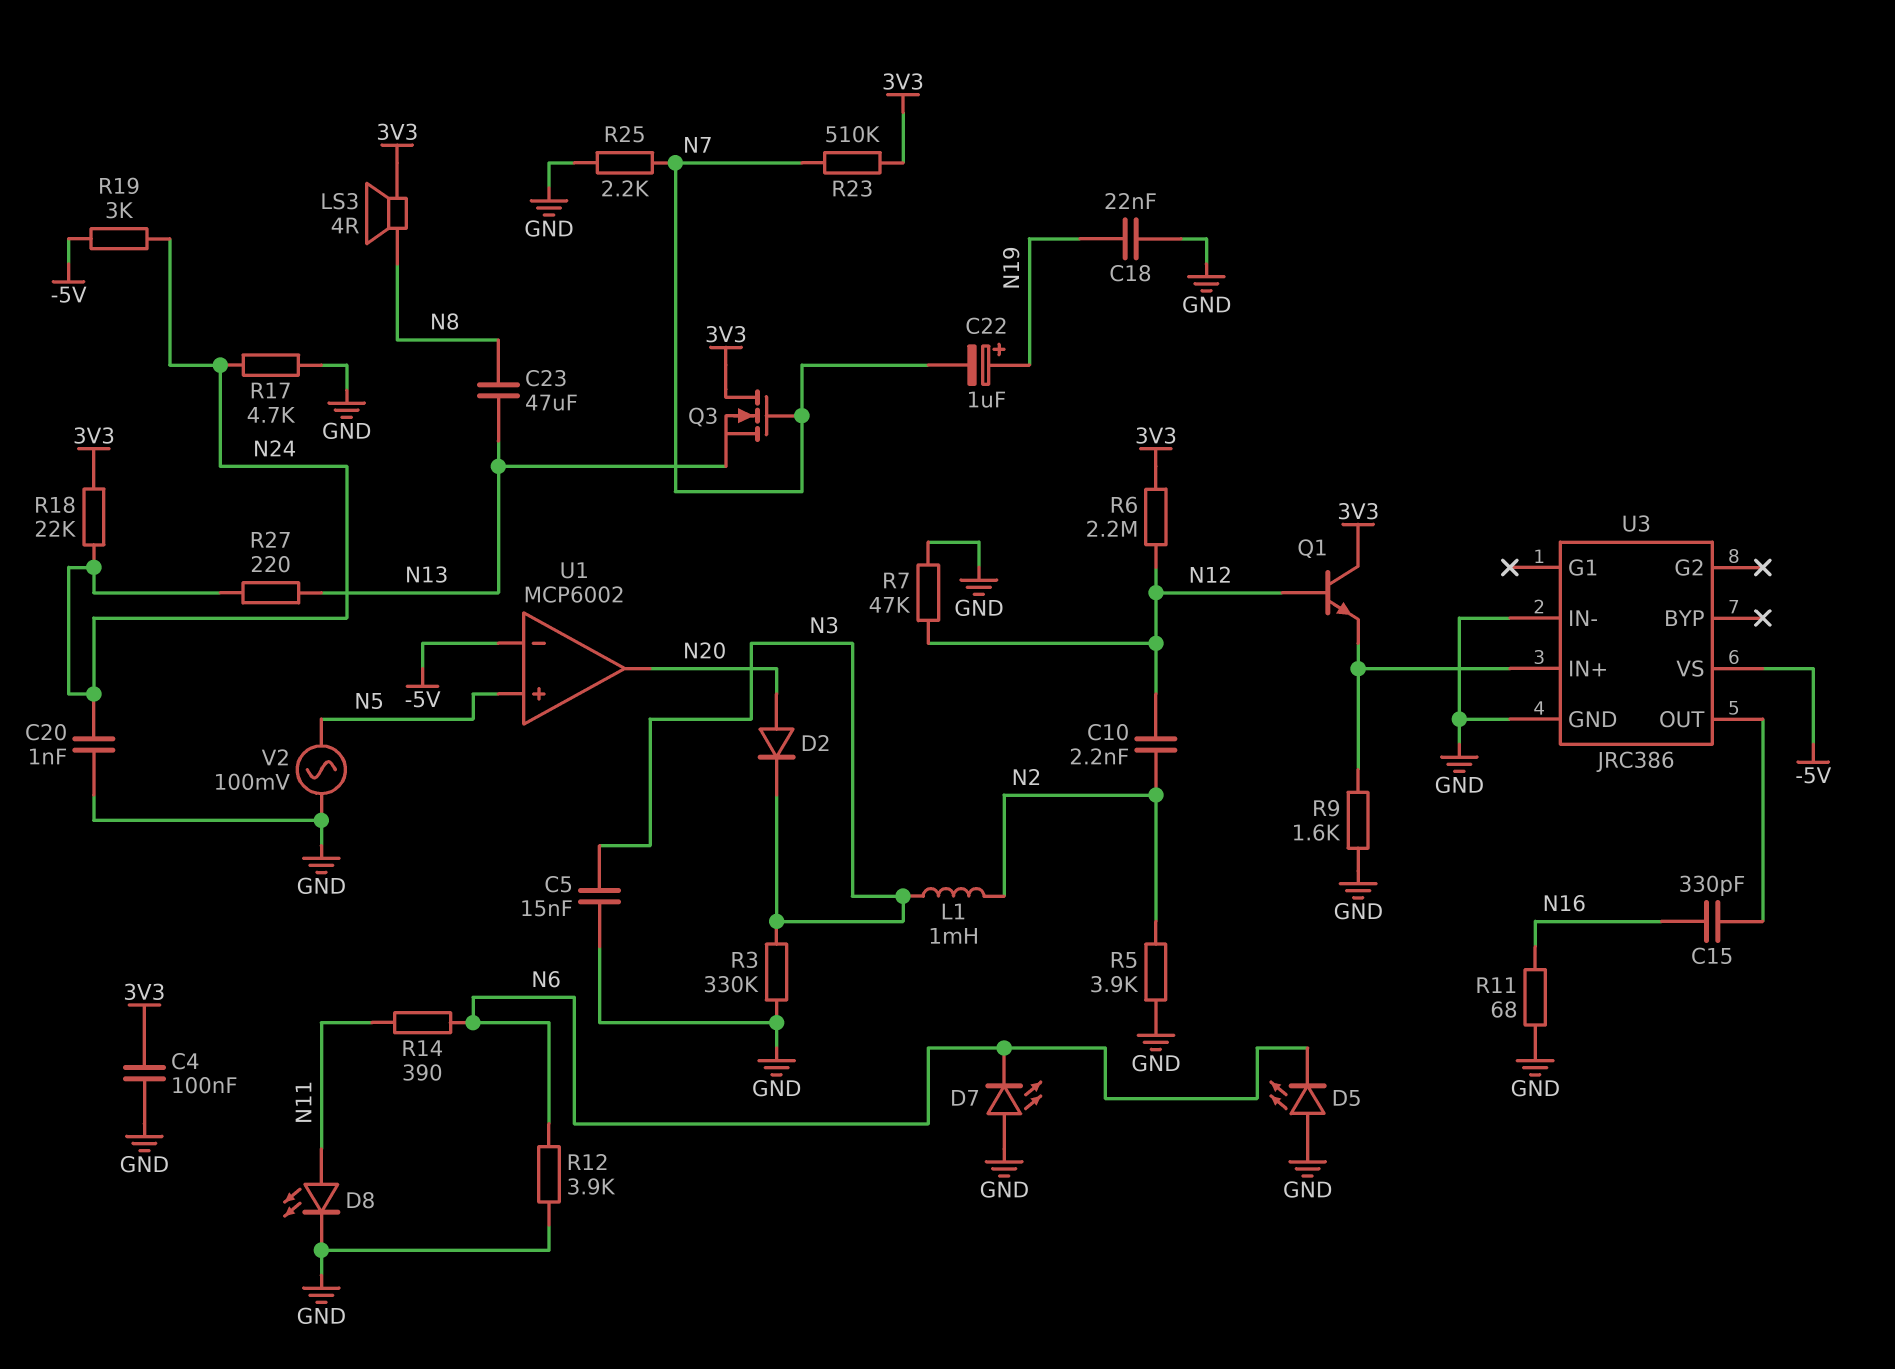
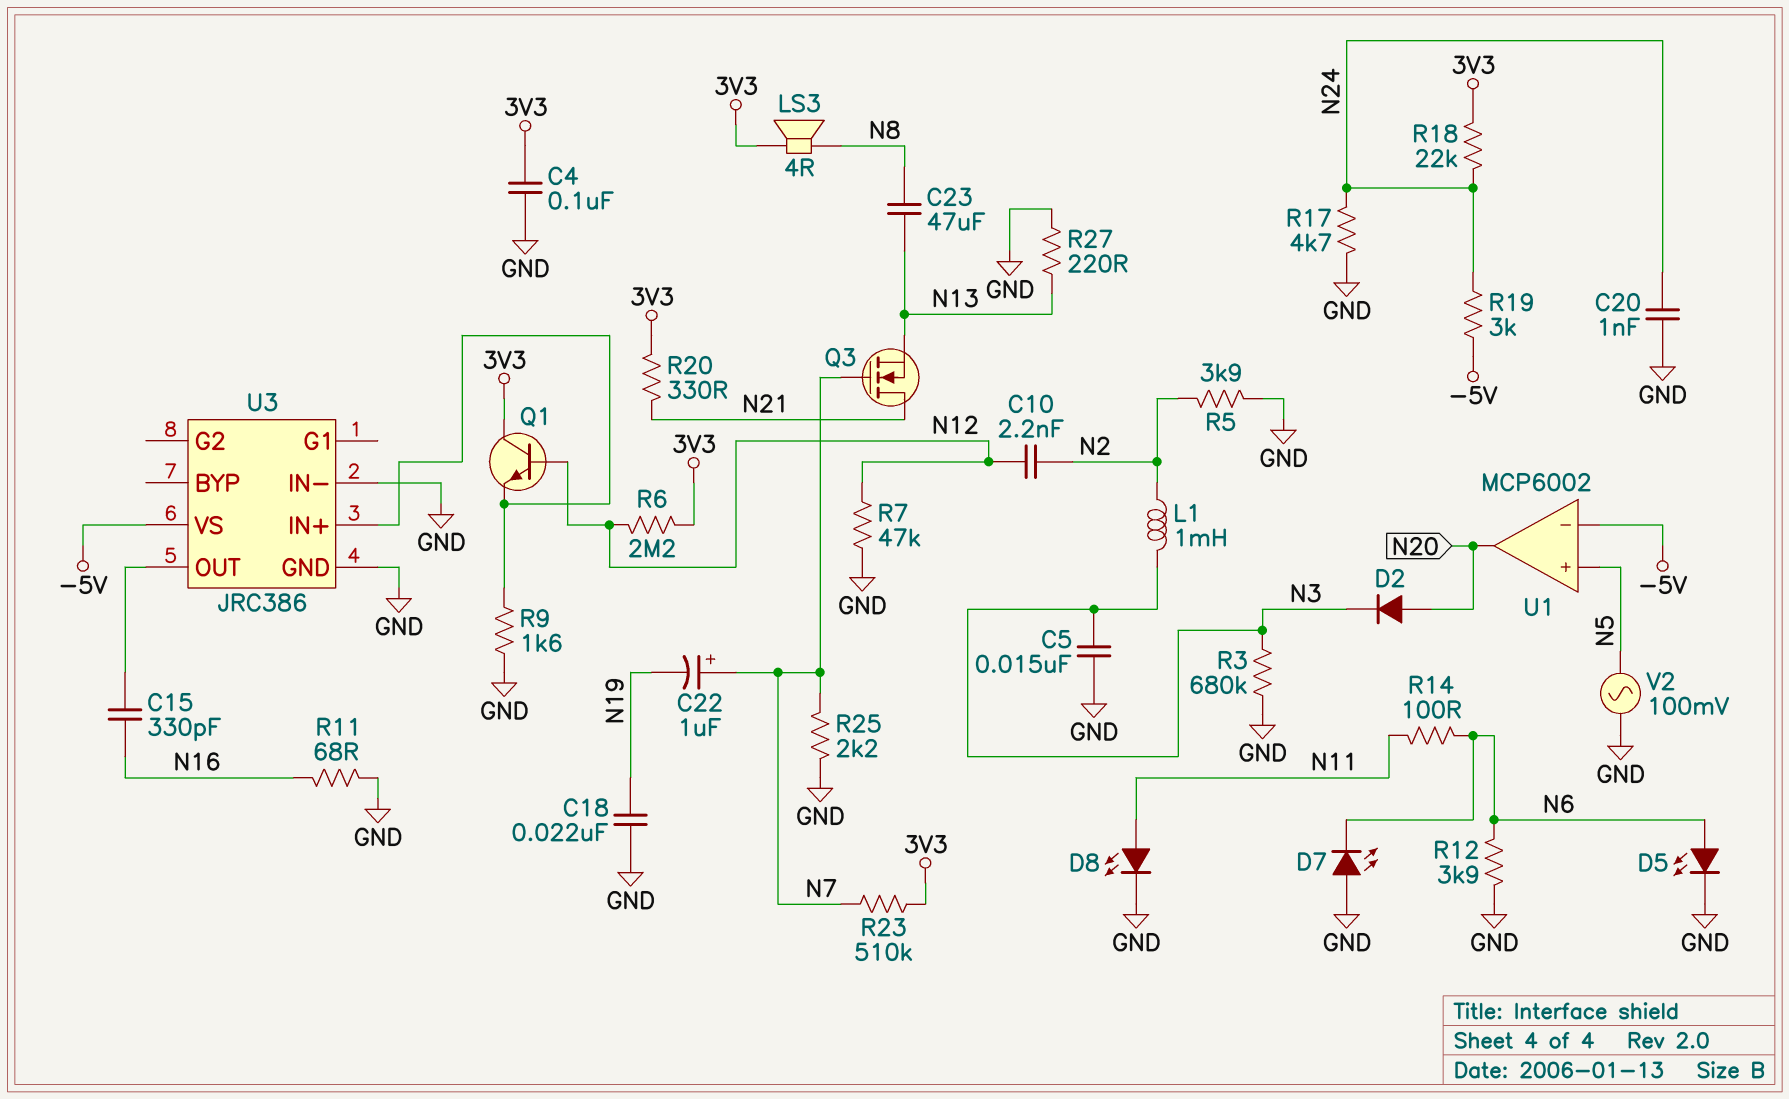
C22: 1uF (plus N19, minus N7) -> 1uF (plus N7, minus N19)
D5: LED (A GND, K N6) -> LED (A N6, K GND)
Q3: NMOS (G N7, D 3V3, S N13) -> NMOS (G N7, D N21, S N13)
R3: 330k (GND, N3) -> 680k (GND, N3)
R14: 390 (N6, N11) -> 100 (N6, N11)
R20: none -> 330 (3V3, N21)
R27: 220 (N13, N24) -> 220 (GND, N13)

